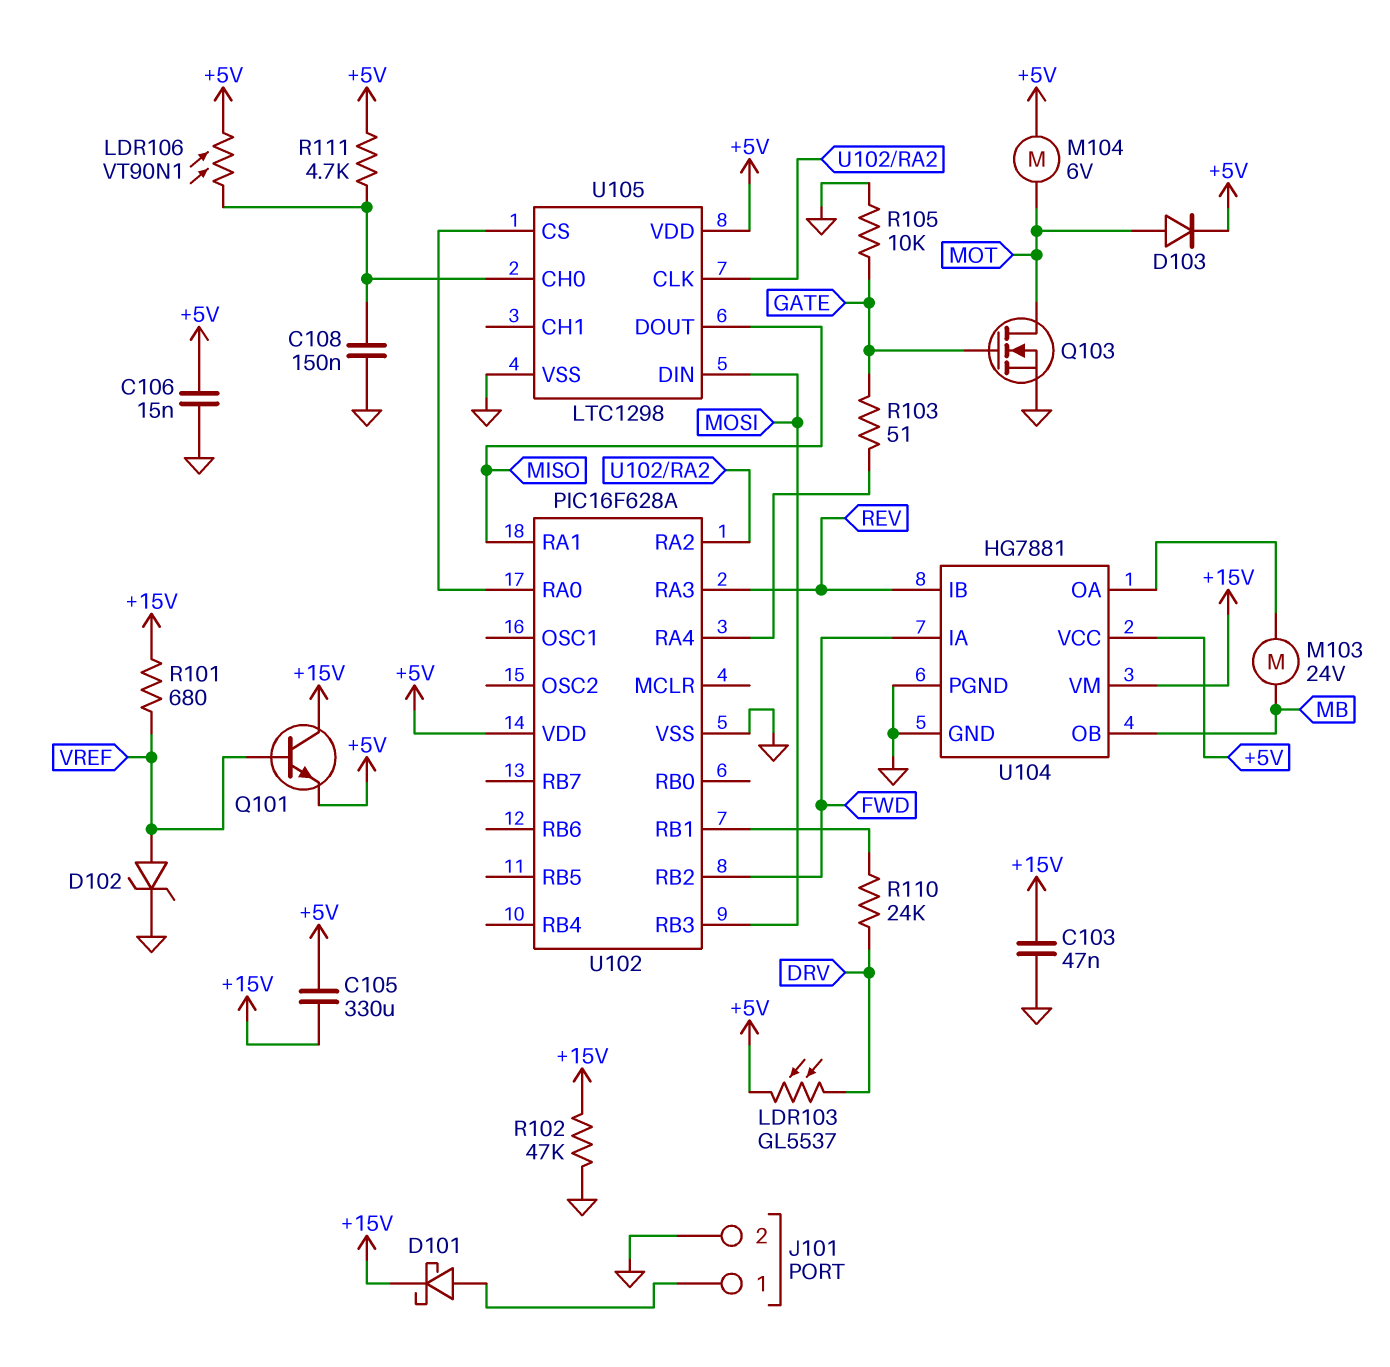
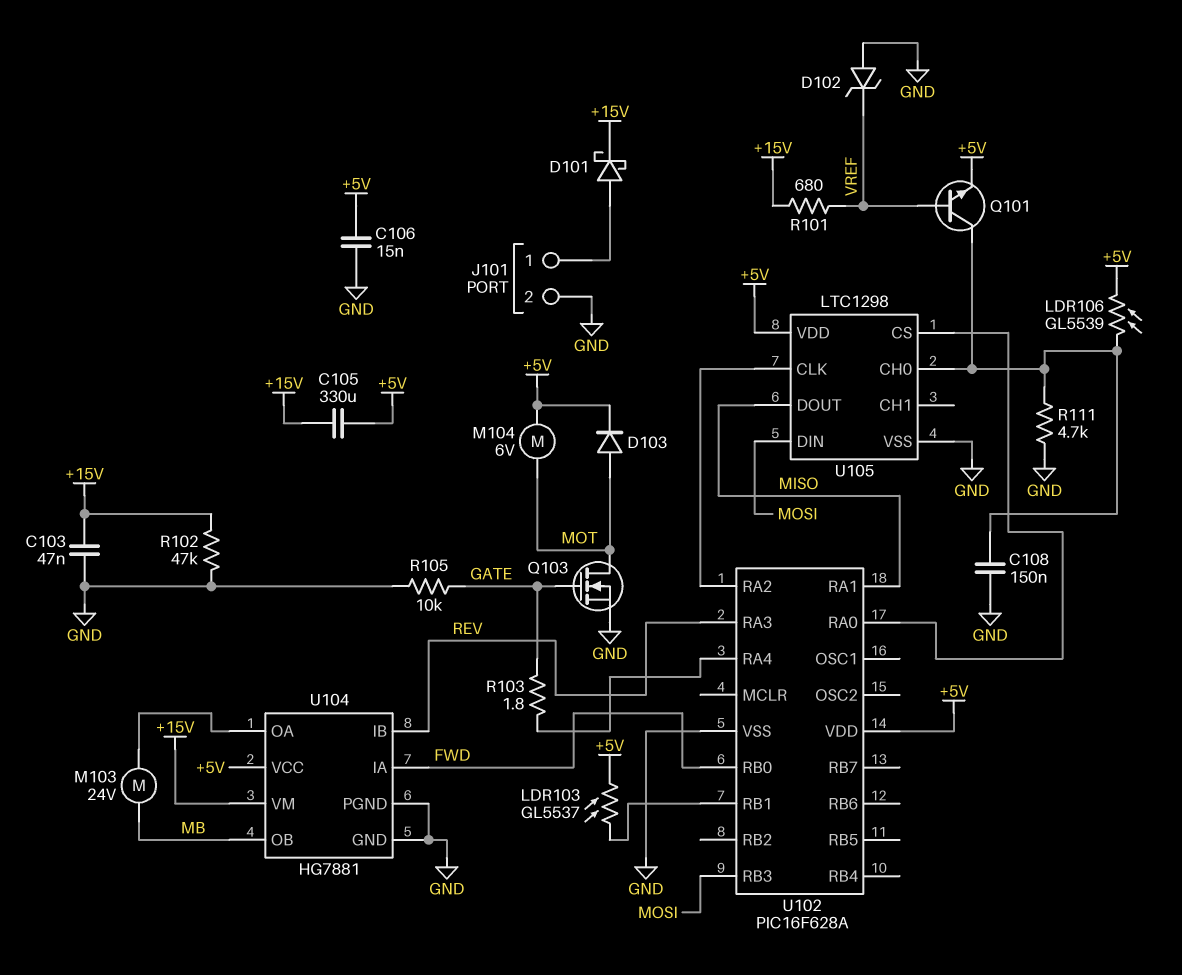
D102: zener (A VREF, K GND) -> zener (A GND, K VREF)
LDR103: GL5537 (+5V, DRV) -> GL5537 (+5V, U102/RB1)
LDR106: VT90N1 (+5V, U105/CH0) -> GL5539 (+5V, U105/CH0)
Q101: NPN (B VREF, C +15V, E +5V) -> NPN (B VREF, C U105/CH0, E +5V)
R103: 51 (GATE, U102/RA4) -> 1.8 (GATE, U102/RA4)
R110: 24k (DRV, U102/RB1) -> none
R111: 4.7k (+5V, U105/CH0) -> 4.7k (GND, U105/CH0)
U102 pin RB0: none -> FWD
U102 pin RB2: FWD -> none

